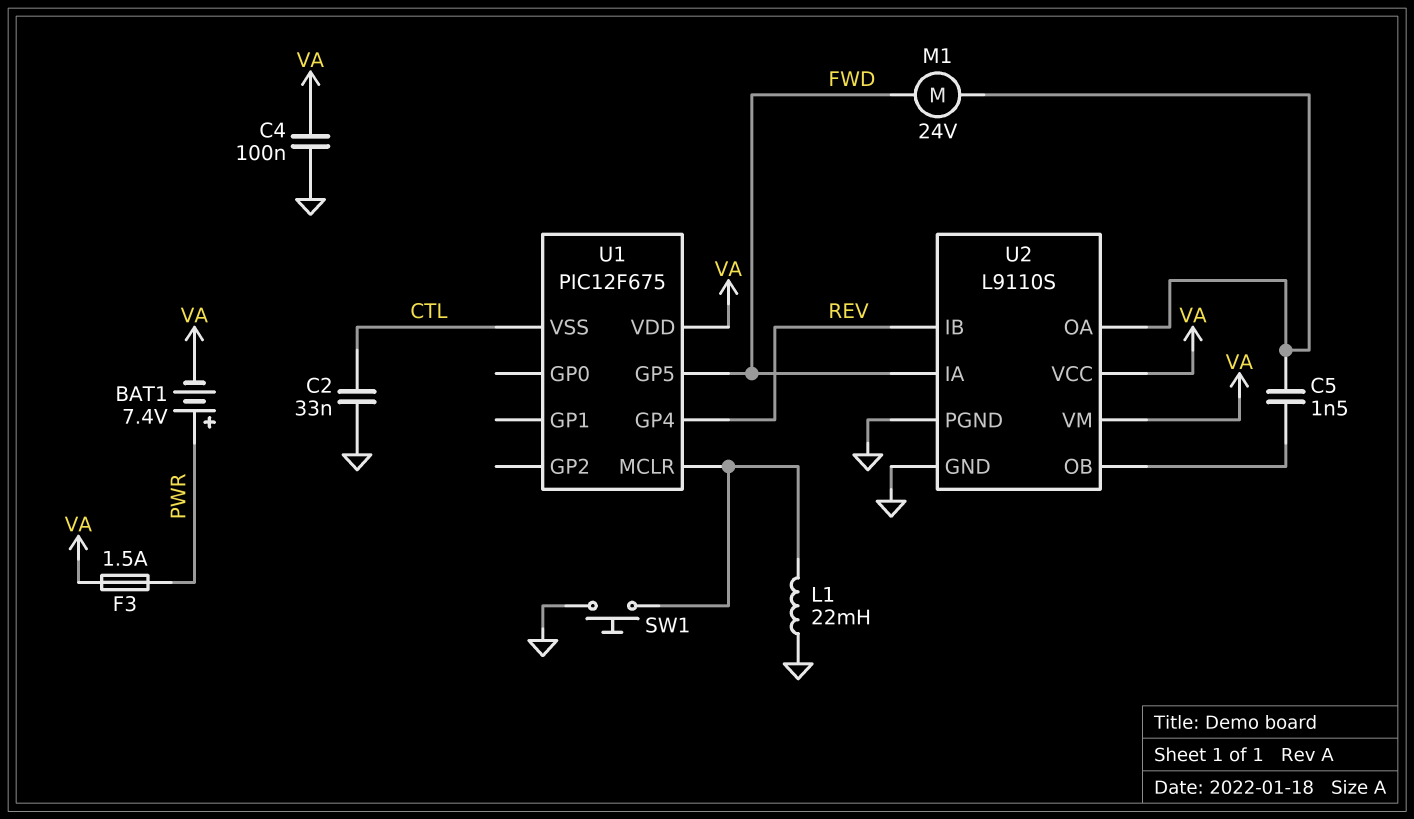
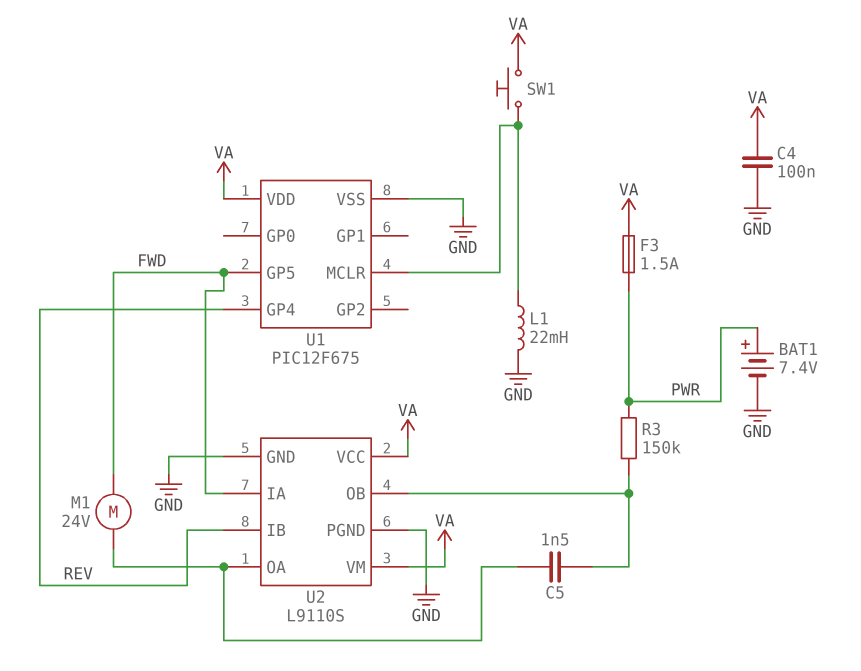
BAT1: 7.4V (plus PWR, minus VA) -> 7.4V (plus PWR, minus GND)
C2: 33nF (CTL, GND) -> none
R3: none -> 150k (PWR, U2/OB)
SW1: button (GND, U1/MCLR) -> button (U1/MCLR, VA)
U1 pin VSS: CTL -> GND

